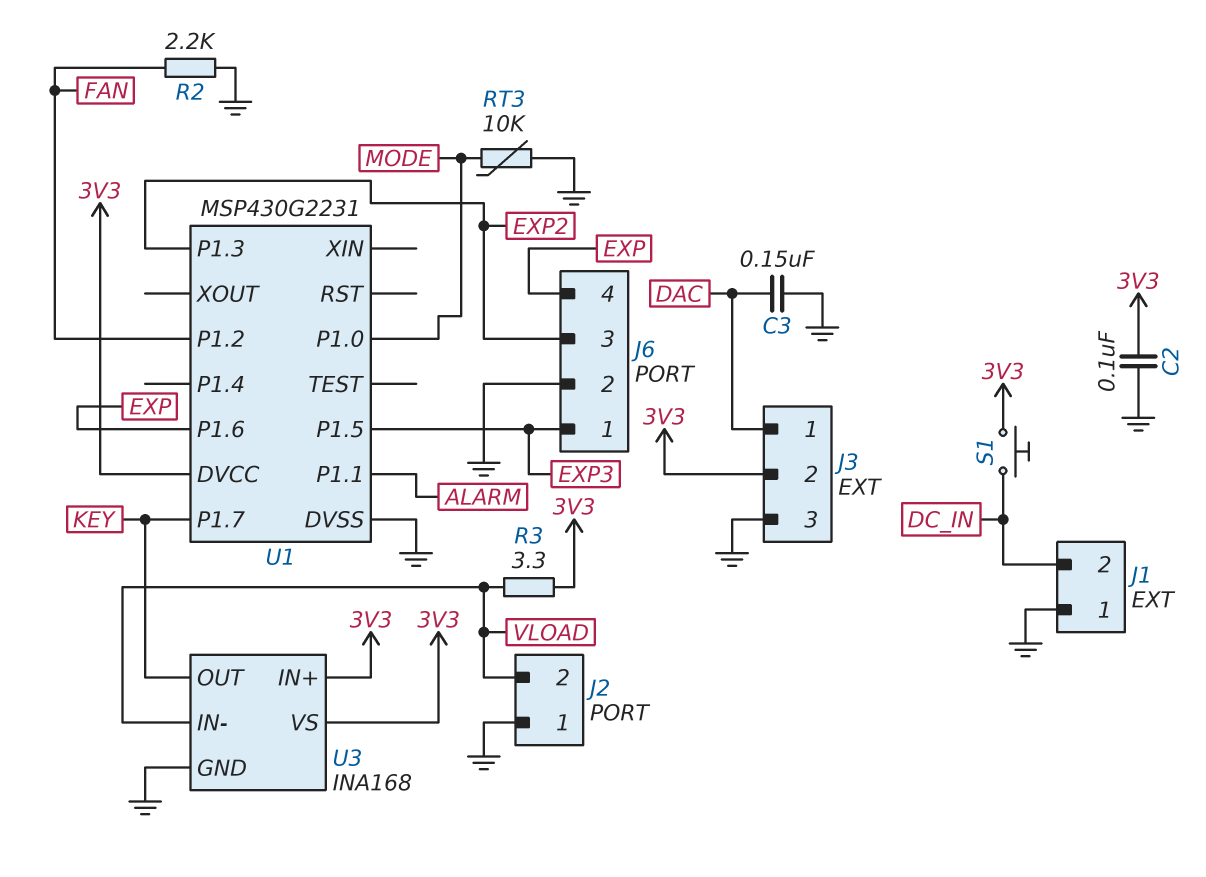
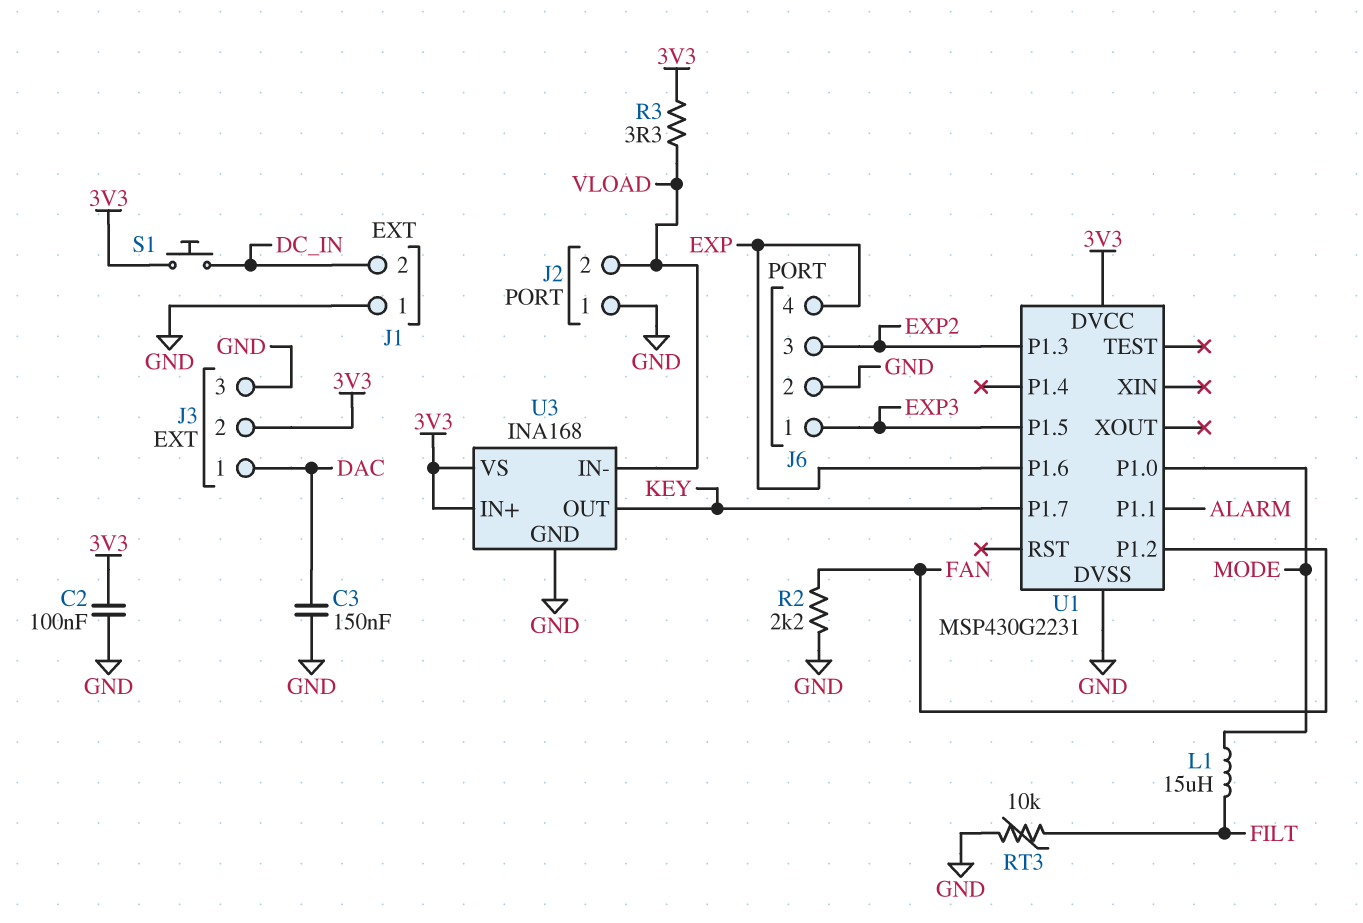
L1: none -> 15uH (FILT, MODE)
RT3: 10k (GND, MODE) -> 10k (FILT, GND)

